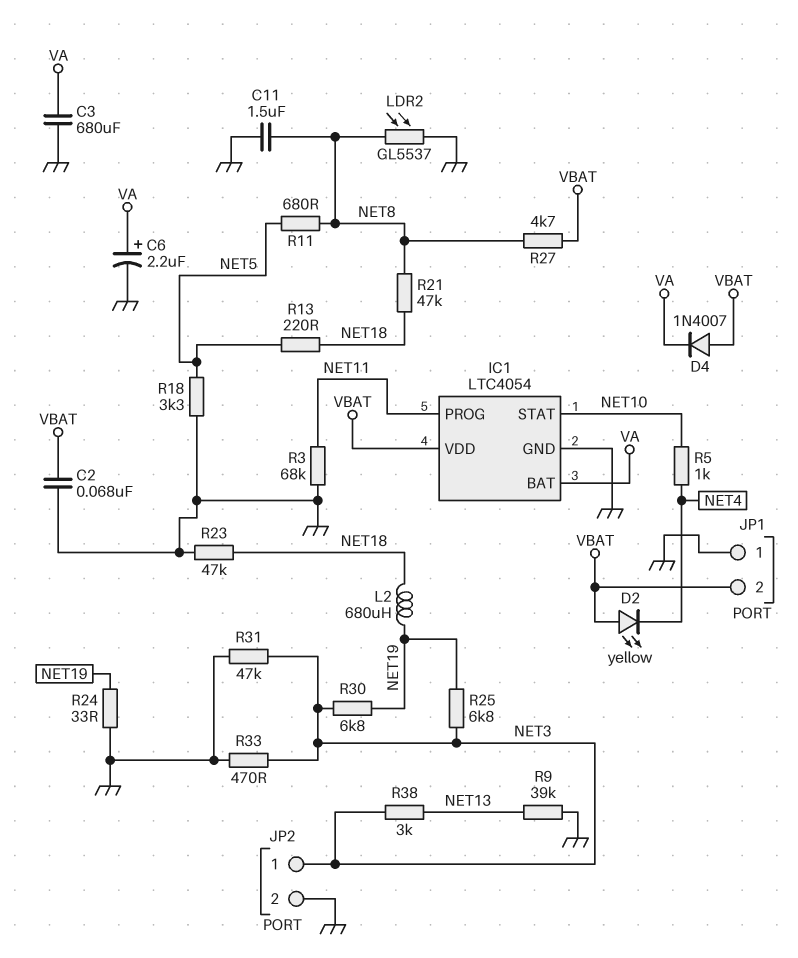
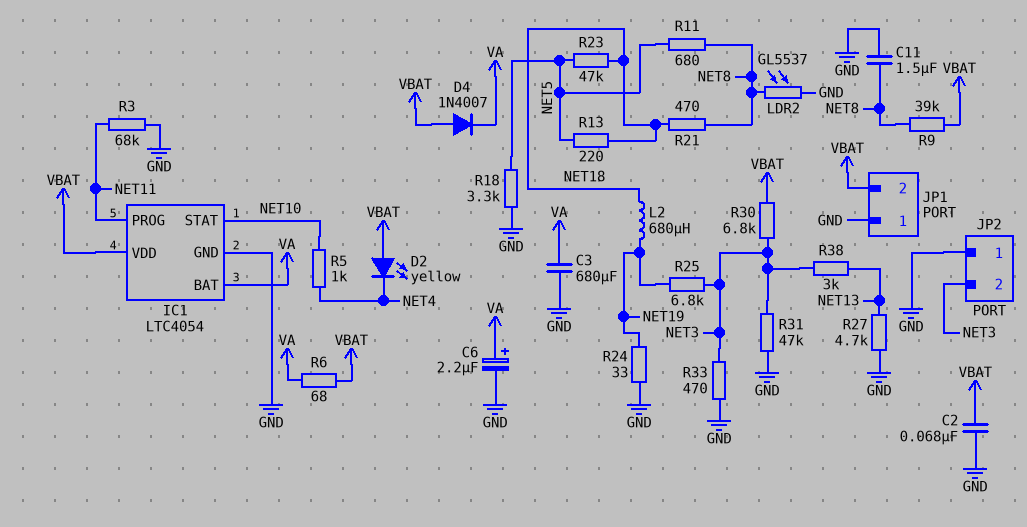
JP2 pin 1: NET3 -> GND
JP2 pin 2: GND -> NET3
R6: none -> 68 (VA, VBAT)
R9: 39k (GND, NET13) -> 39k (NET8, VBAT)
R21: 47k (NET8, NET18) -> 470 (NET8, NET18)
R23: 47k (GND, NET18) -> 47k (NET5, NET18)
R27: 4.7k (NET8, VBAT) -> 4.7k (GND, NET13)
R30: 6.8k (NET3, NET19) -> 6.8k (NET3, VBAT)

